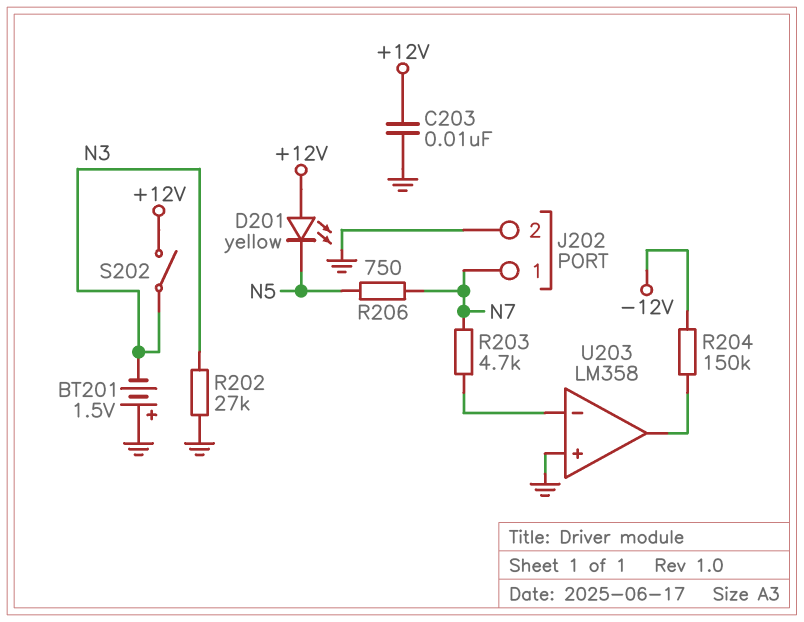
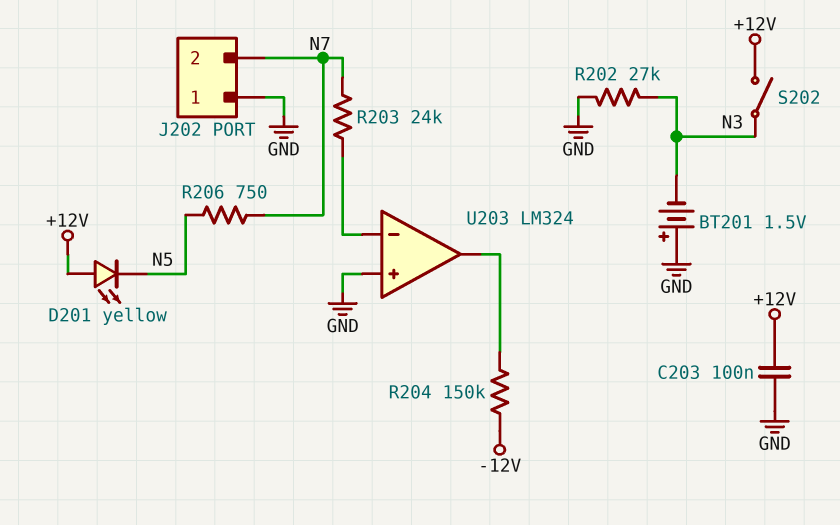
C203: 10nF (+12V, GND) -> 100nF (+12V, GND)
J202 pin 1: N7 -> GND
J202 pin 2: GND -> N7
R203: 4.7k (N7, U203/in-) -> 24k (N7, U203/in-)
U203: LM358 -> LM324

